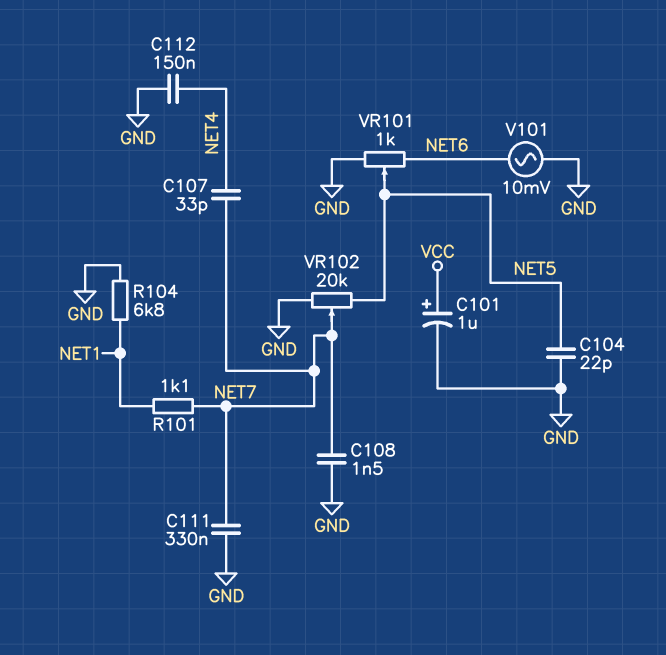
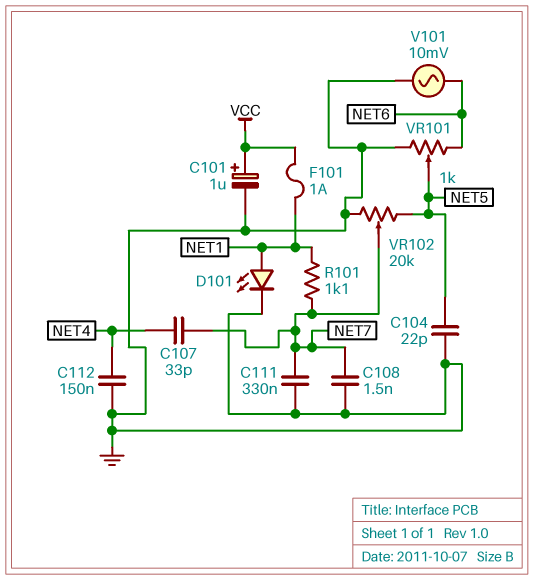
D101: none -> LED (A NET1, K GND)
F101: none -> 1A (NET1, VCC)
R104: 6.8k (GND, NET1) -> none

